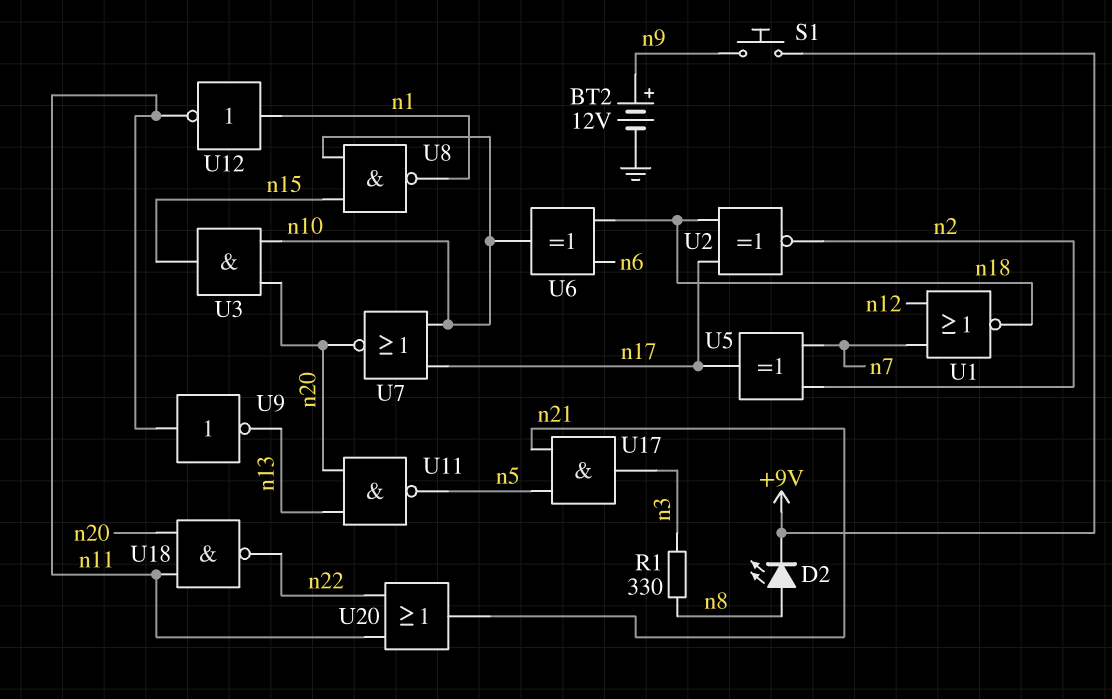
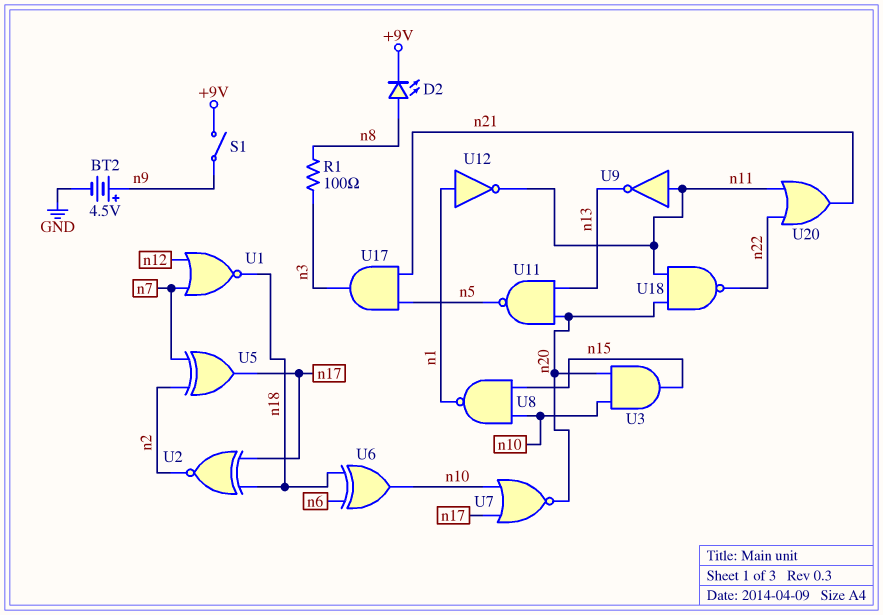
BT2: 12V (plus n9, minus GND) -> 4.5V (plus n9, minus GND)
R1: 330 (n3, n8) -> 100 (n3, n8)
S1: button (+9V, n9) -> switch (+9V, n9)

